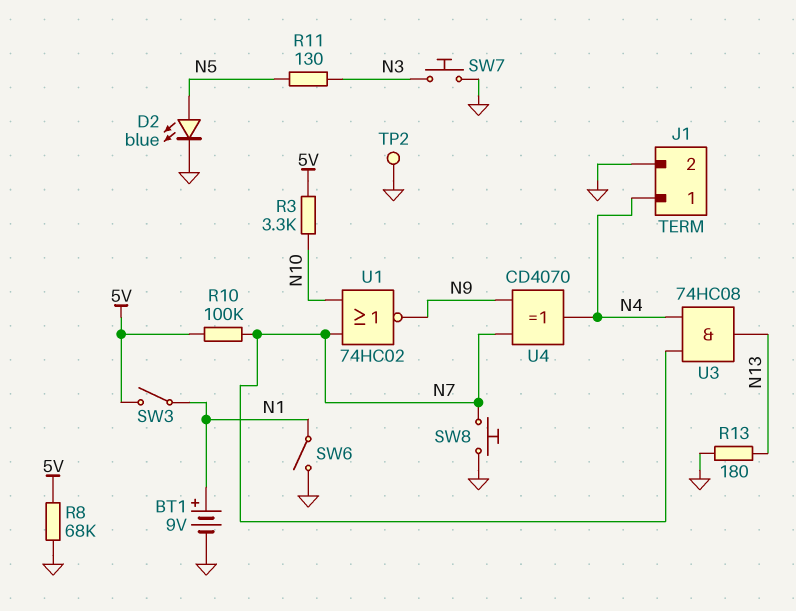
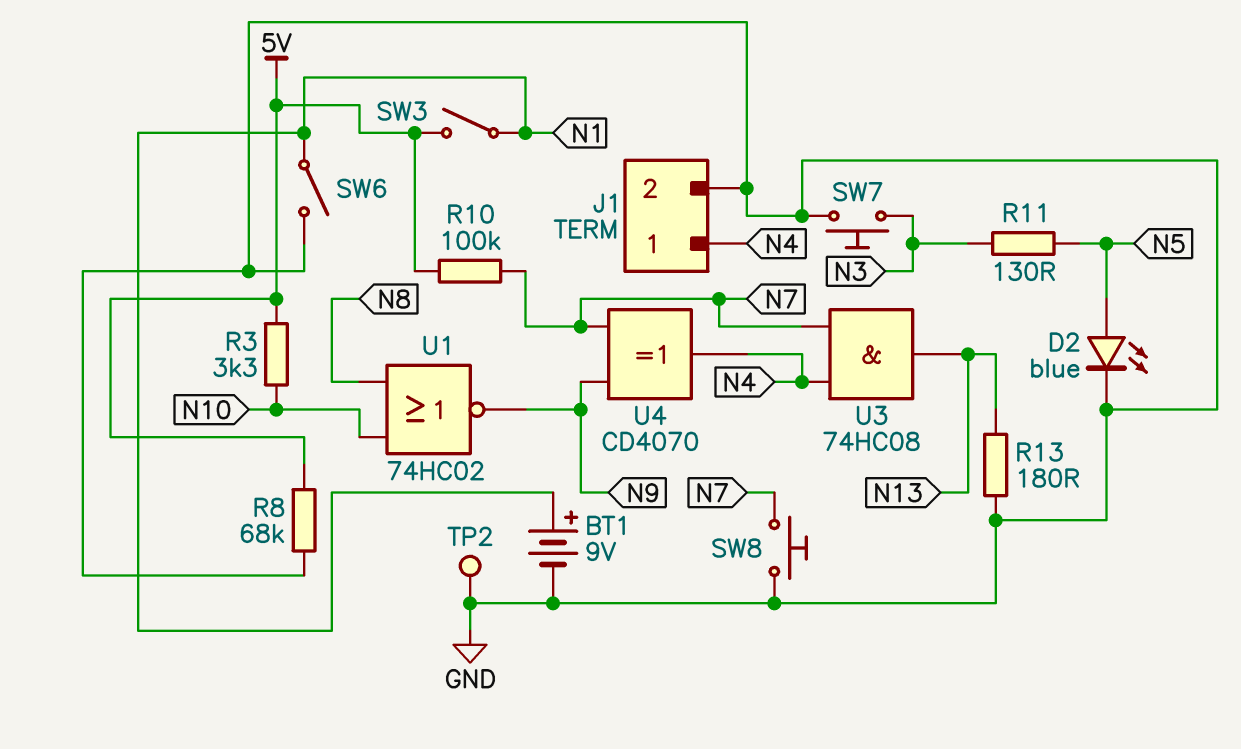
U1: NOR 74HC02 (in N7, in N10, out N9) -> NOR 74HC02 (in N8, in N10, out N9)

